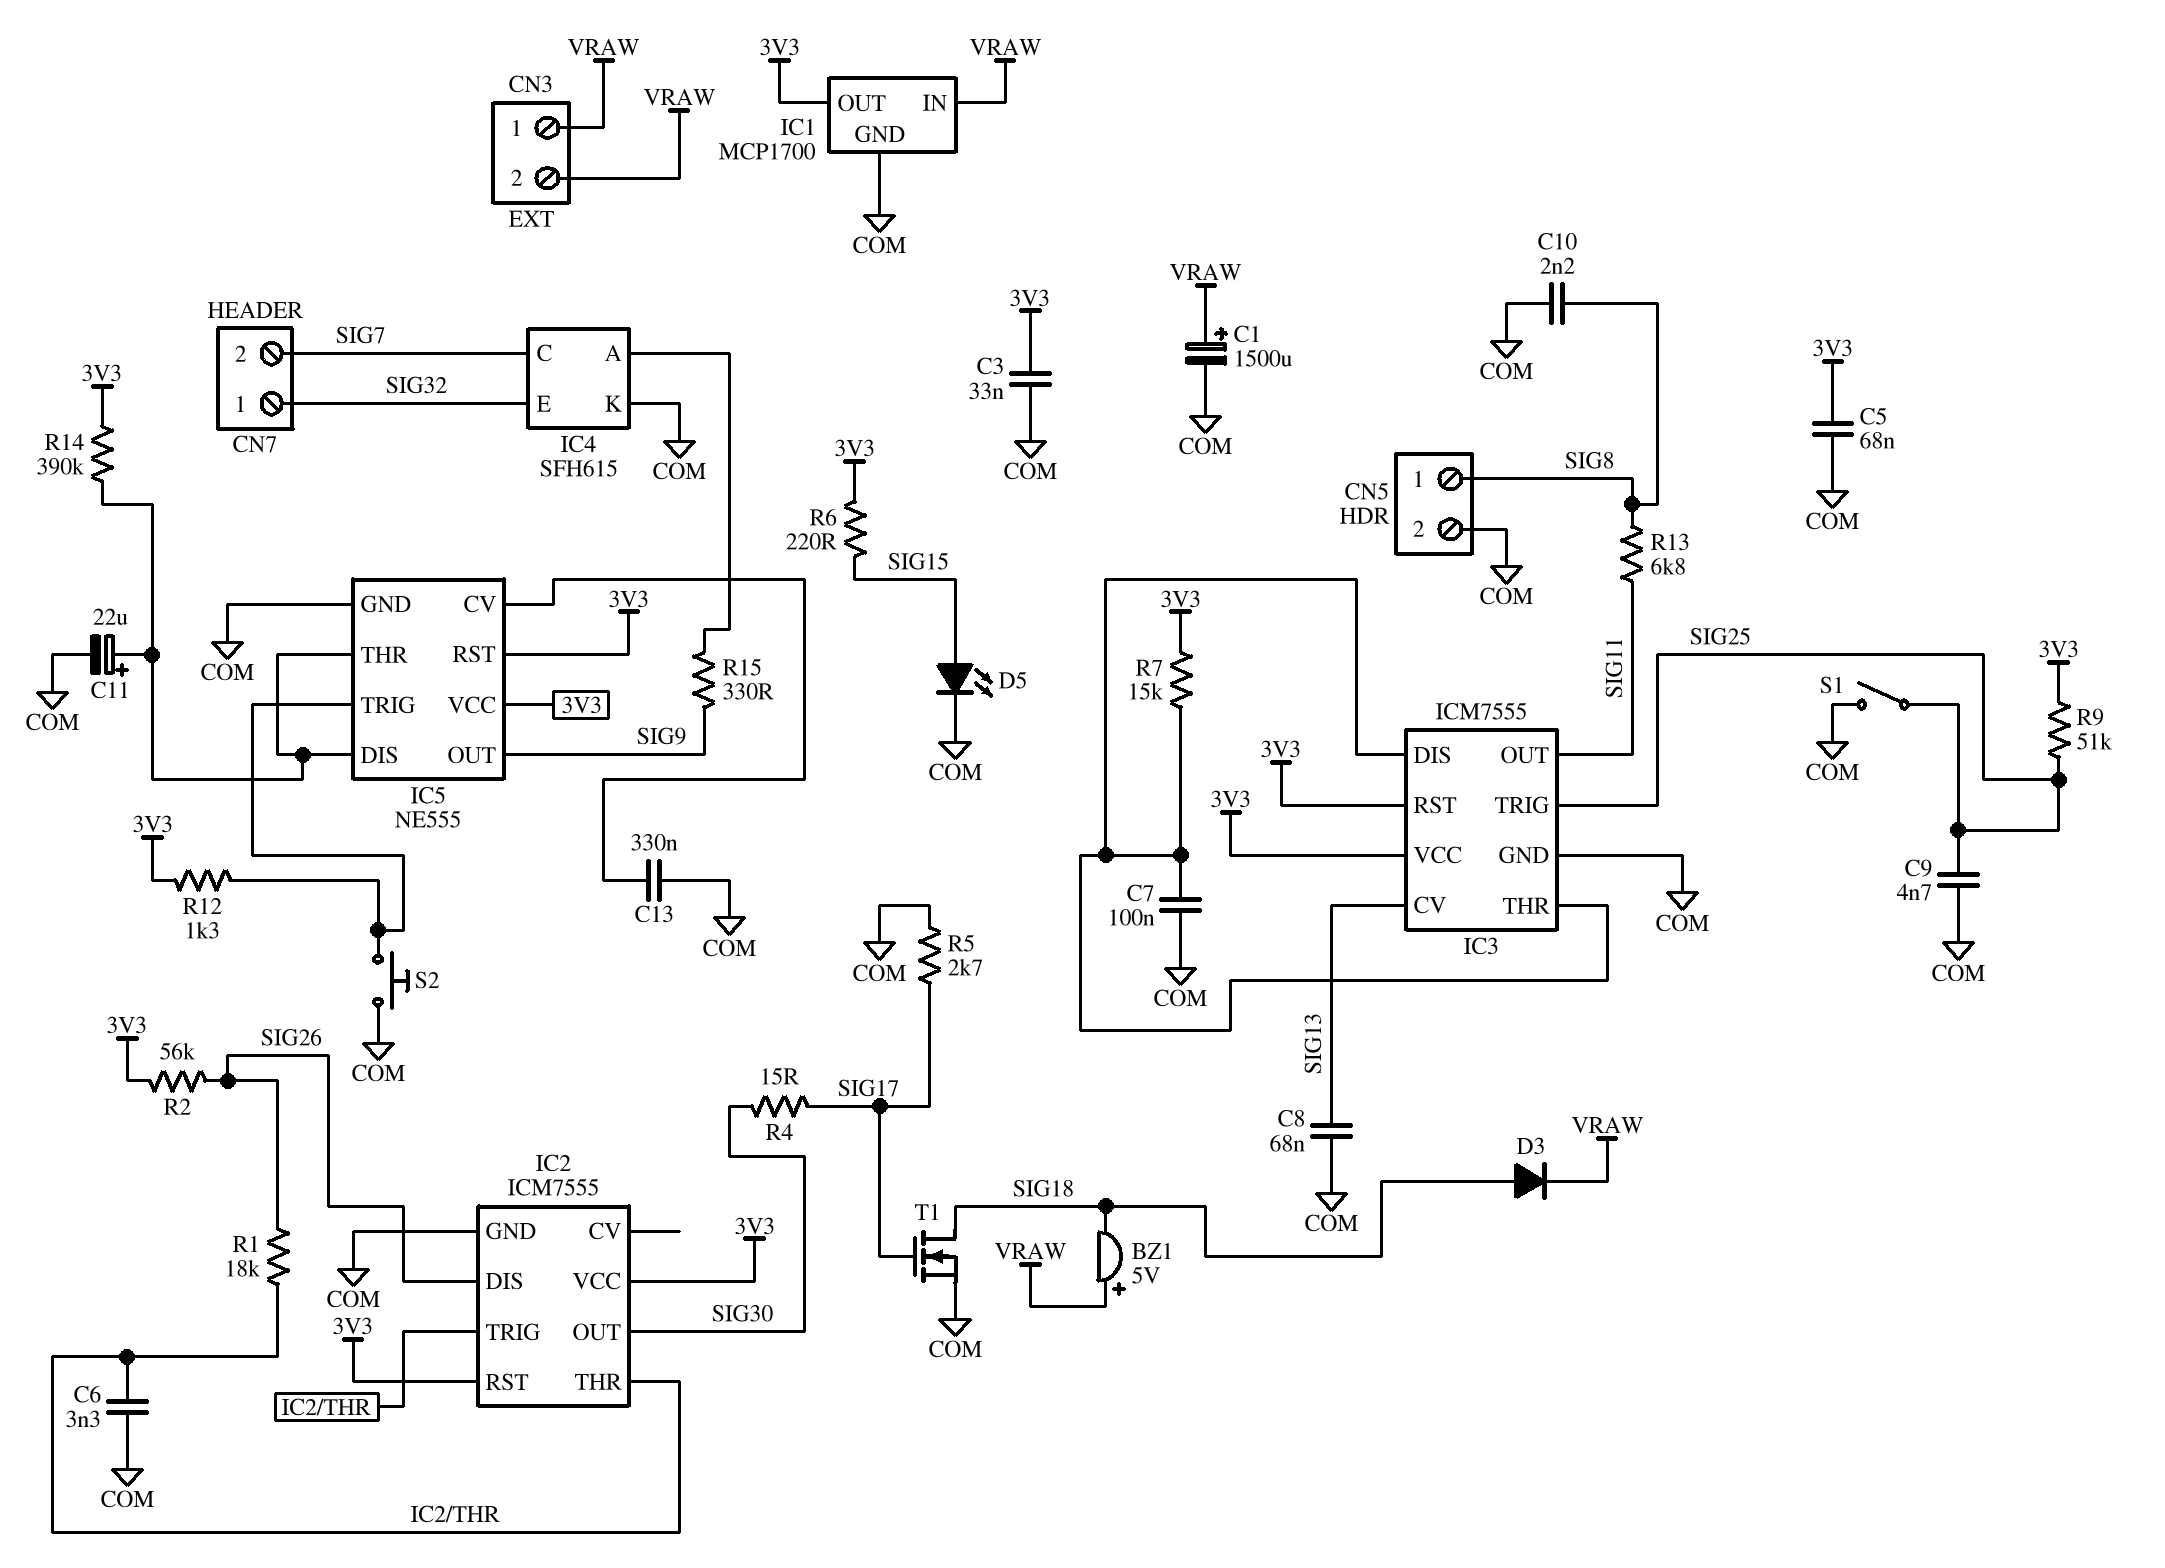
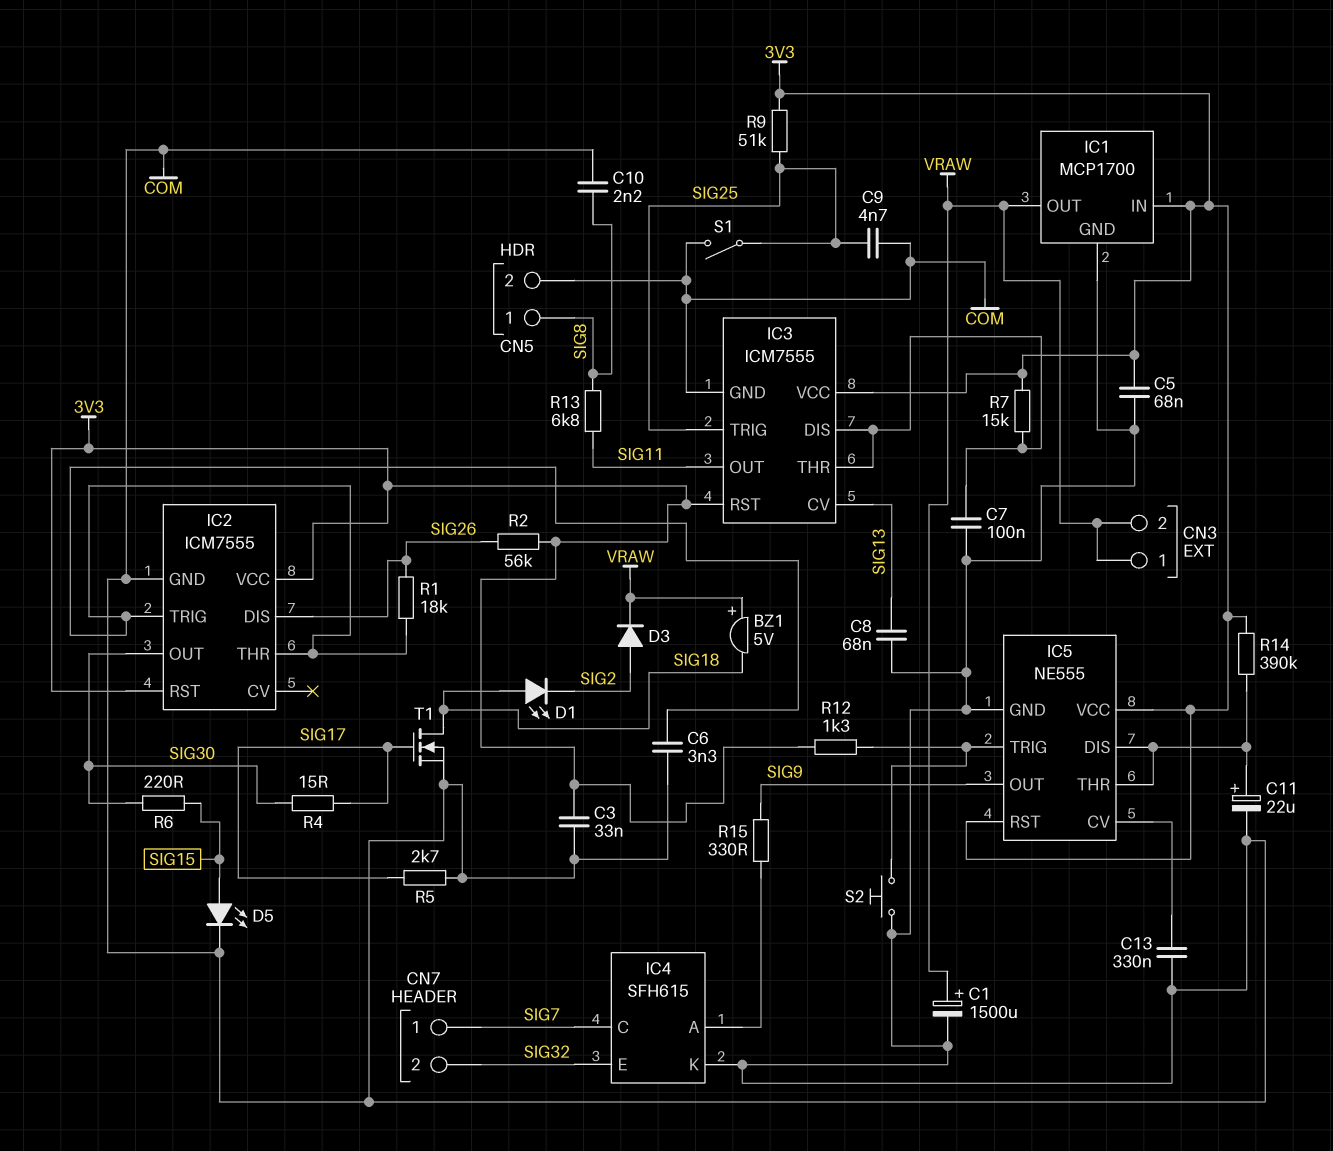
CN7 pin 1: SIG32 -> SIG7
CN7 pin 2: SIG7 -> SIG32
D1: none -> LED (A SIG18, K SIG2)
D3: diode (A SIG18, K VRAW) -> diode (A SIG2, K VRAW)
IC1 pin IN: VRAW -> 3V3
IC1 pin OUT: 3V3 -> VRAW
R6: 220 (3V3, SIG15) -> 220 (SIG15, SIG30)

